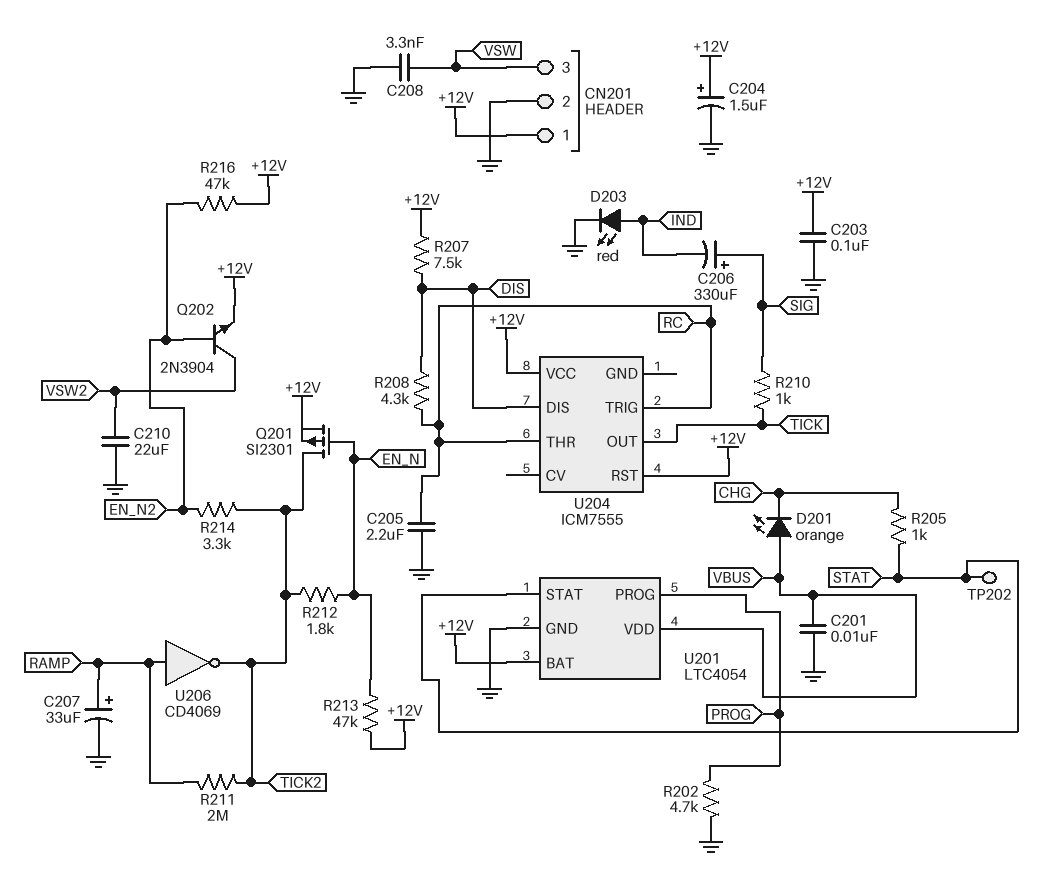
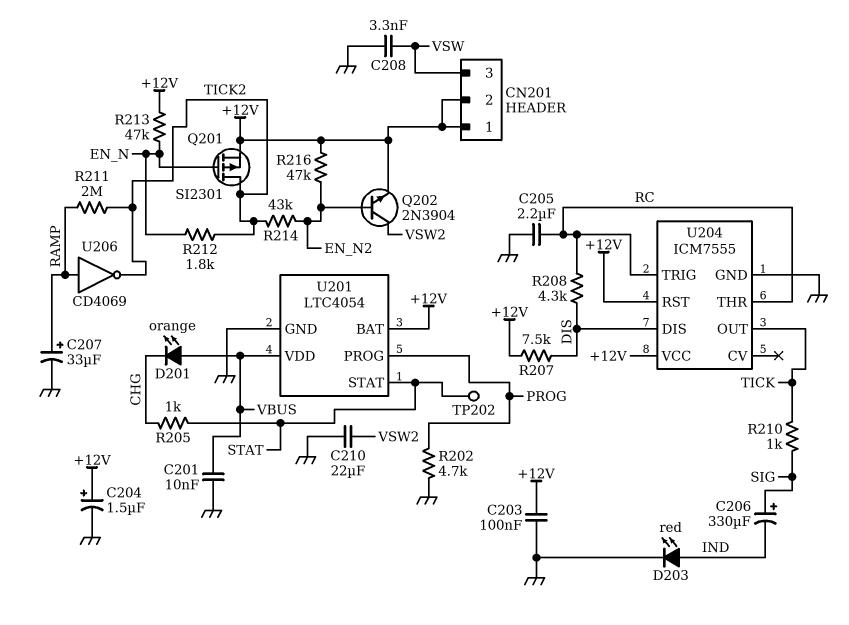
CN201 pin 2: GND -> +12V
R214: 3.3k (EN_N2, TICK2) -> 43k (EN_N2, TICK2)
U204 pin GND: none -> GND

